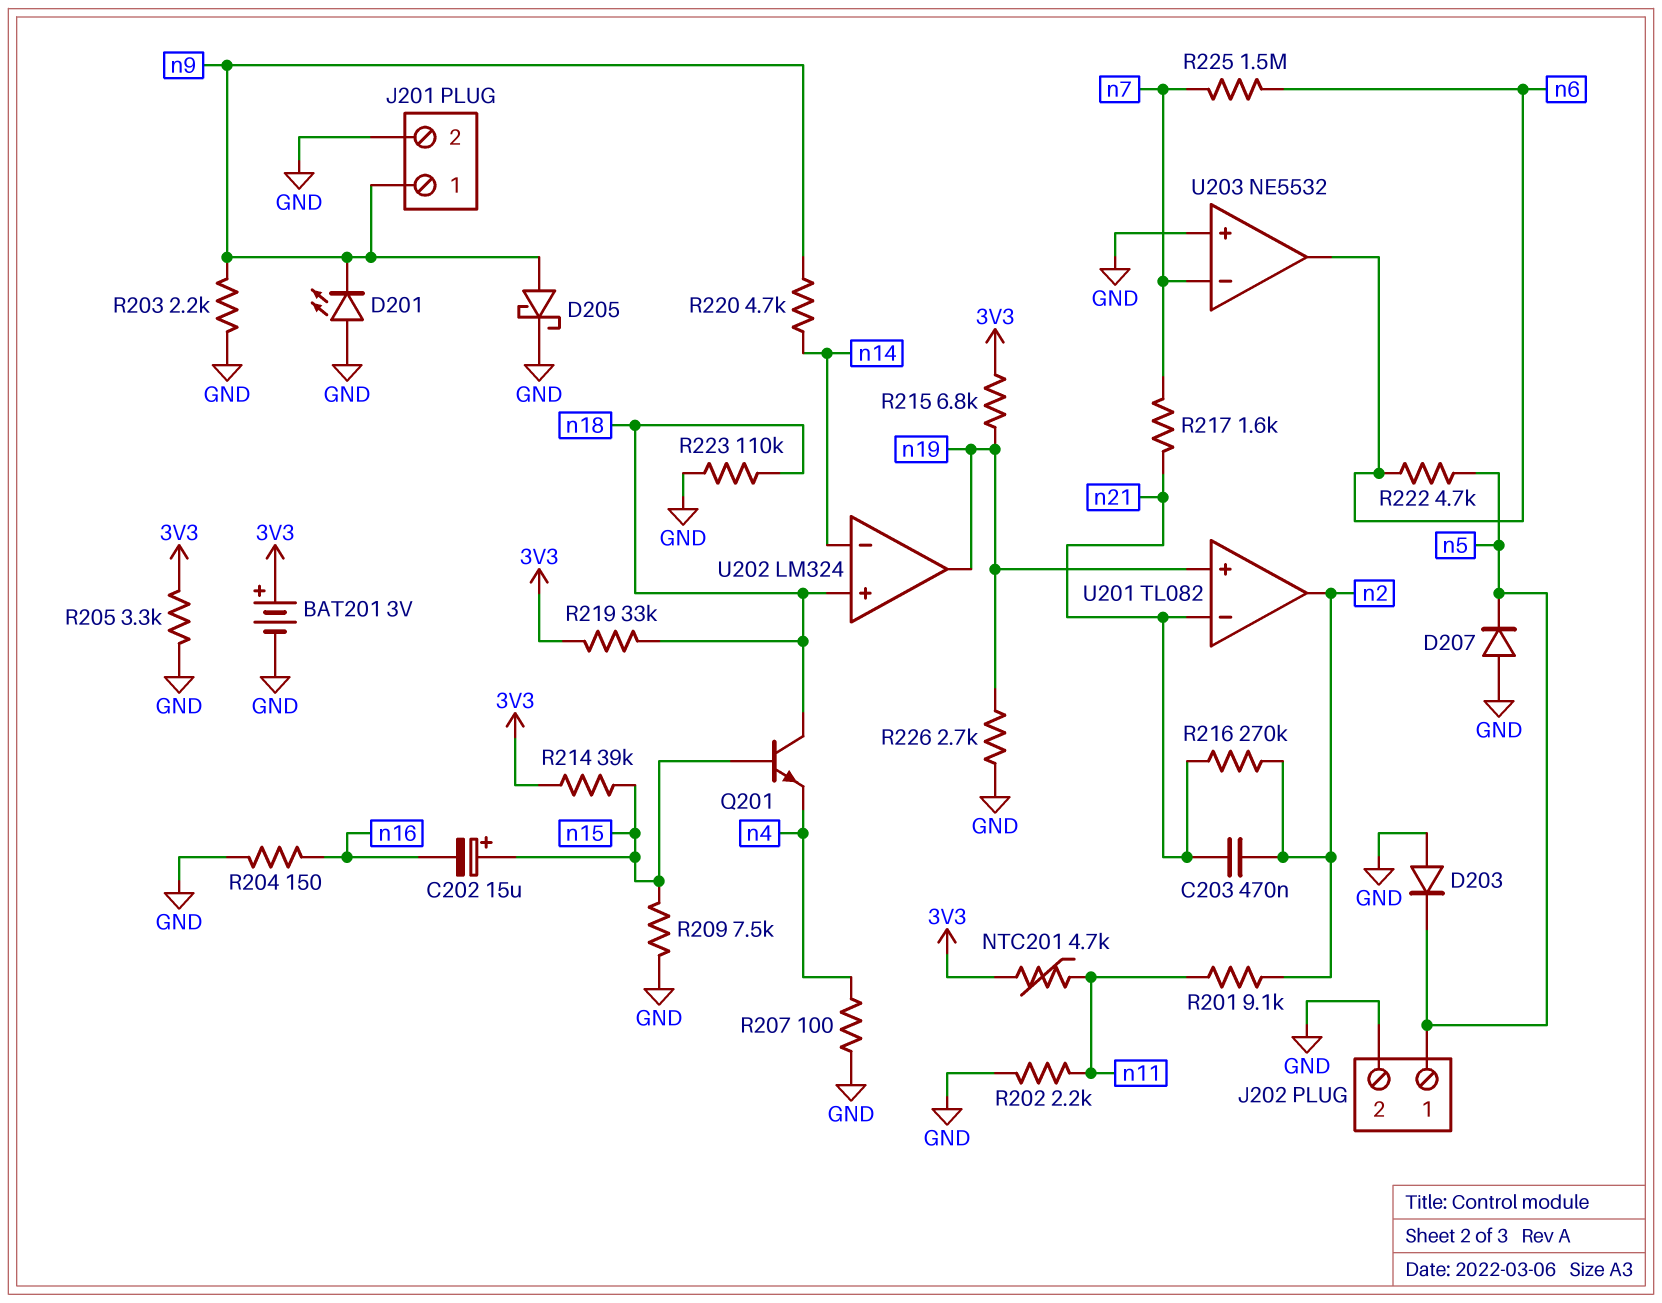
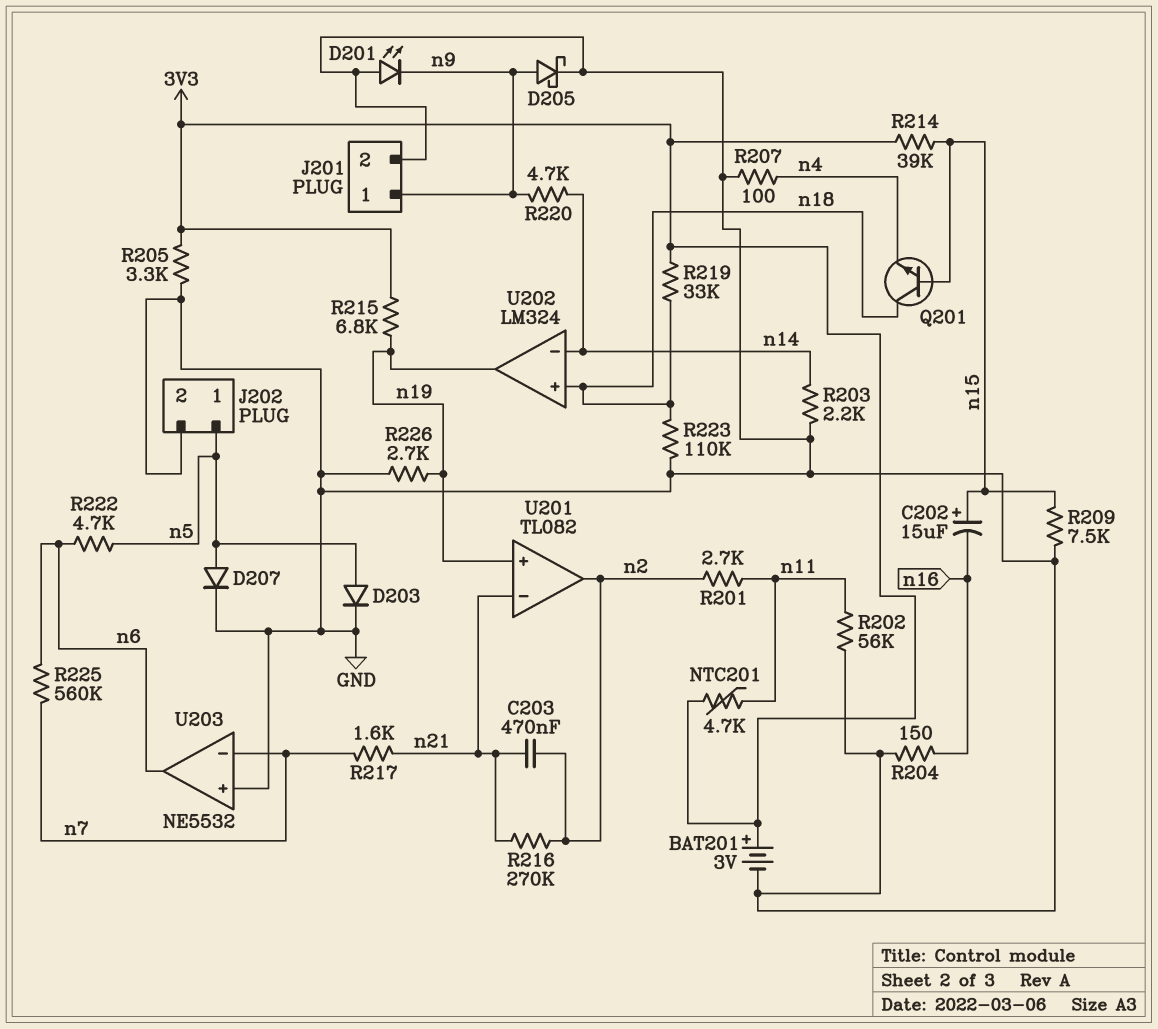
D203: diode (A GND, K n5) -> diode (A n5, K GND)
D207: diode (A GND, K n5) -> diode (A n5, K GND)
R201: 9.1k (n2, n11) -> 2.7k (n2, n11)
R202: 2.2k (GND, n11) -> 56k (GND, n11)
R203: 2.2k (GND, n9) -> 2.2k (GND, n14)
R225: 1.5M (n6, n7) -> 560k (n6, n7)

